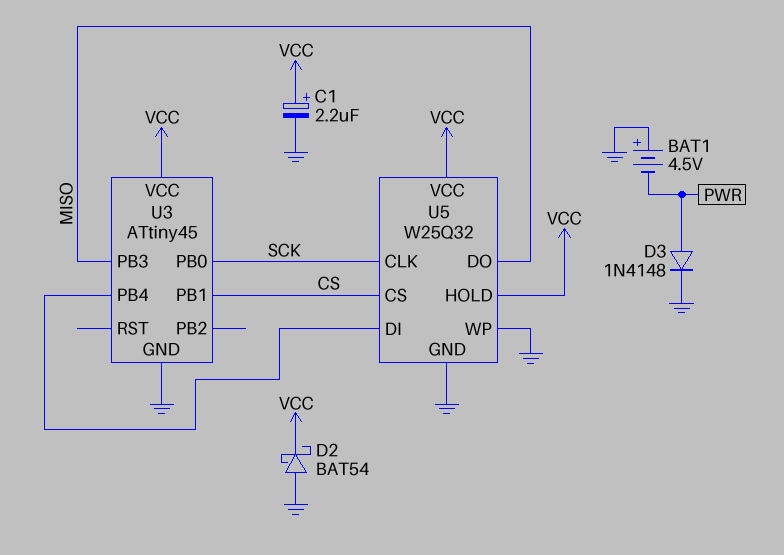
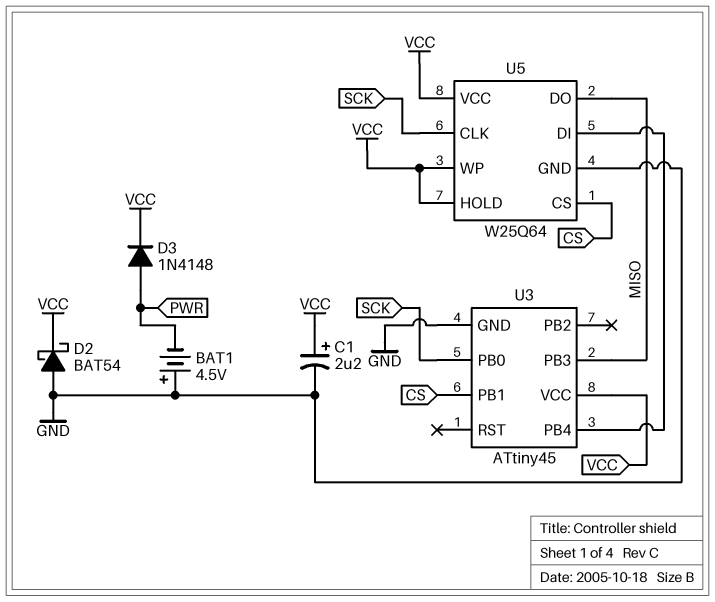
D3: diode 1N4148 (A PWR, K GND) -> diode 1N4148 (A PWR, K VCC)
U5: W25Q32 -> W25Q64
U5 pin WP: GND -> VCC

